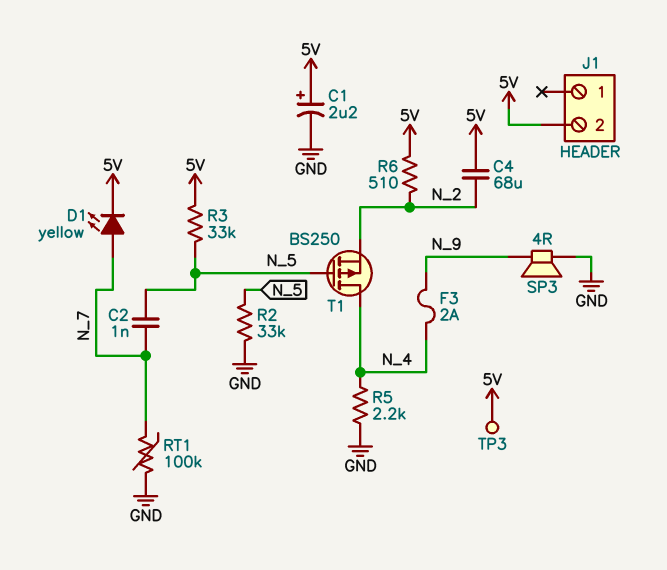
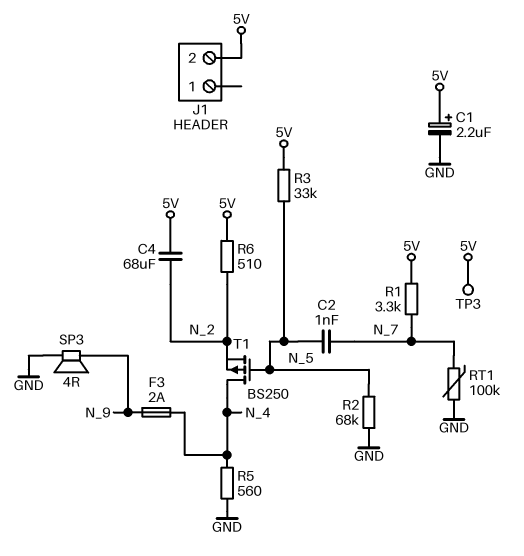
D1: LED yellow (A N_7, K 5V) -> none
R1: none -> 3.3k (5V, N_7)
R2: 33k (GND, N_5) -> 68k (GND, N_5)
R5: 2.2k (GND, N_4) -> 560 (GND, N_4)

